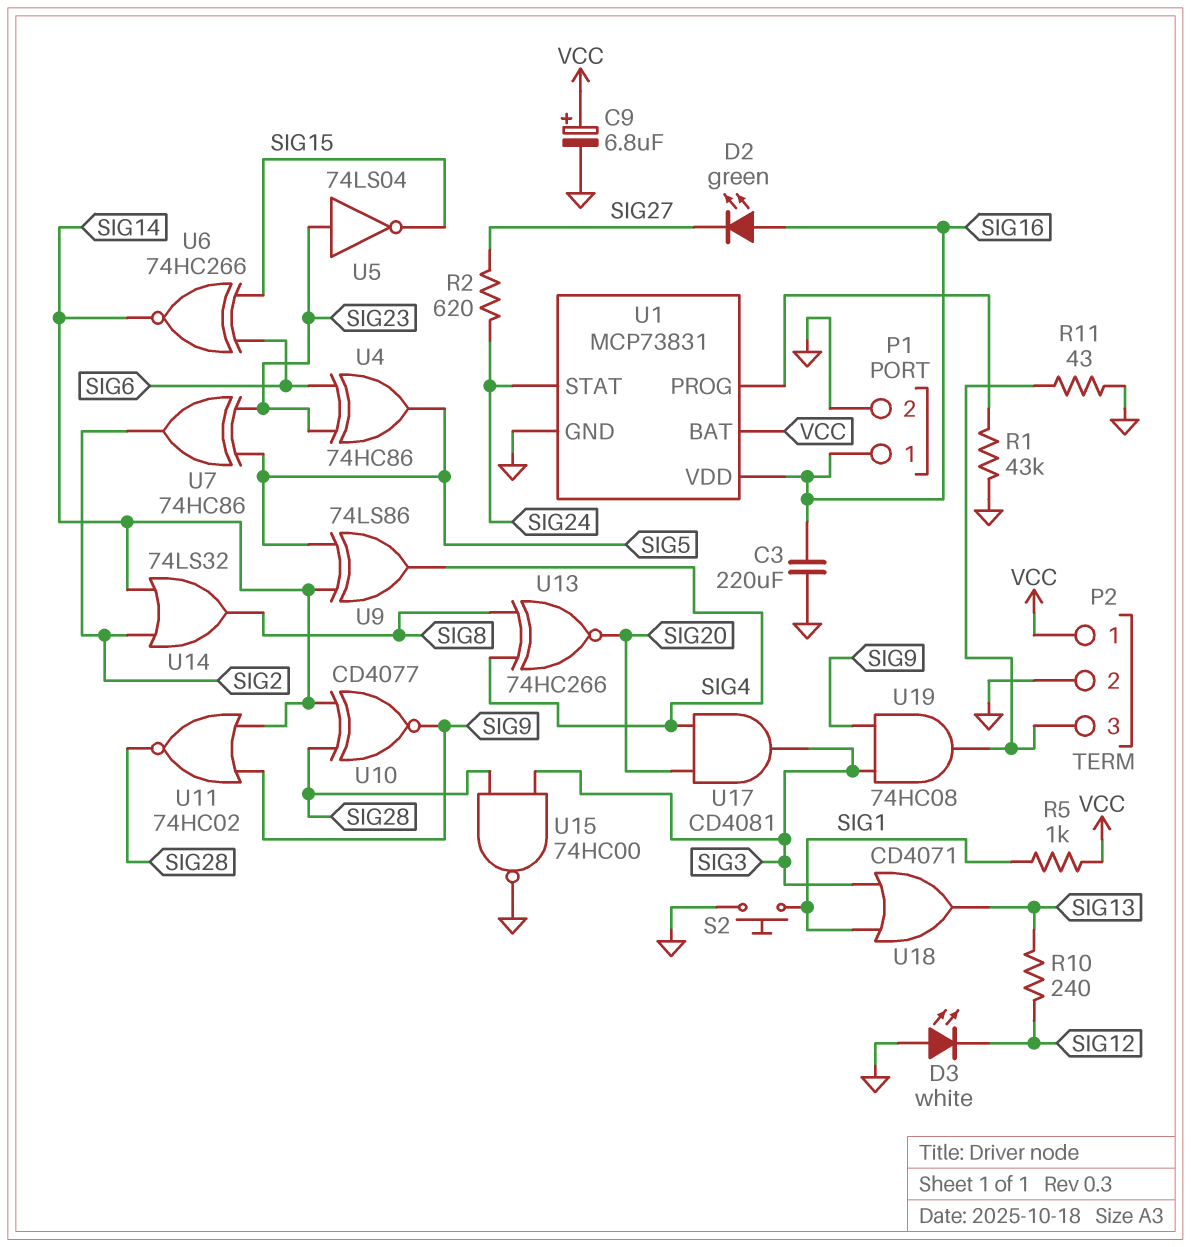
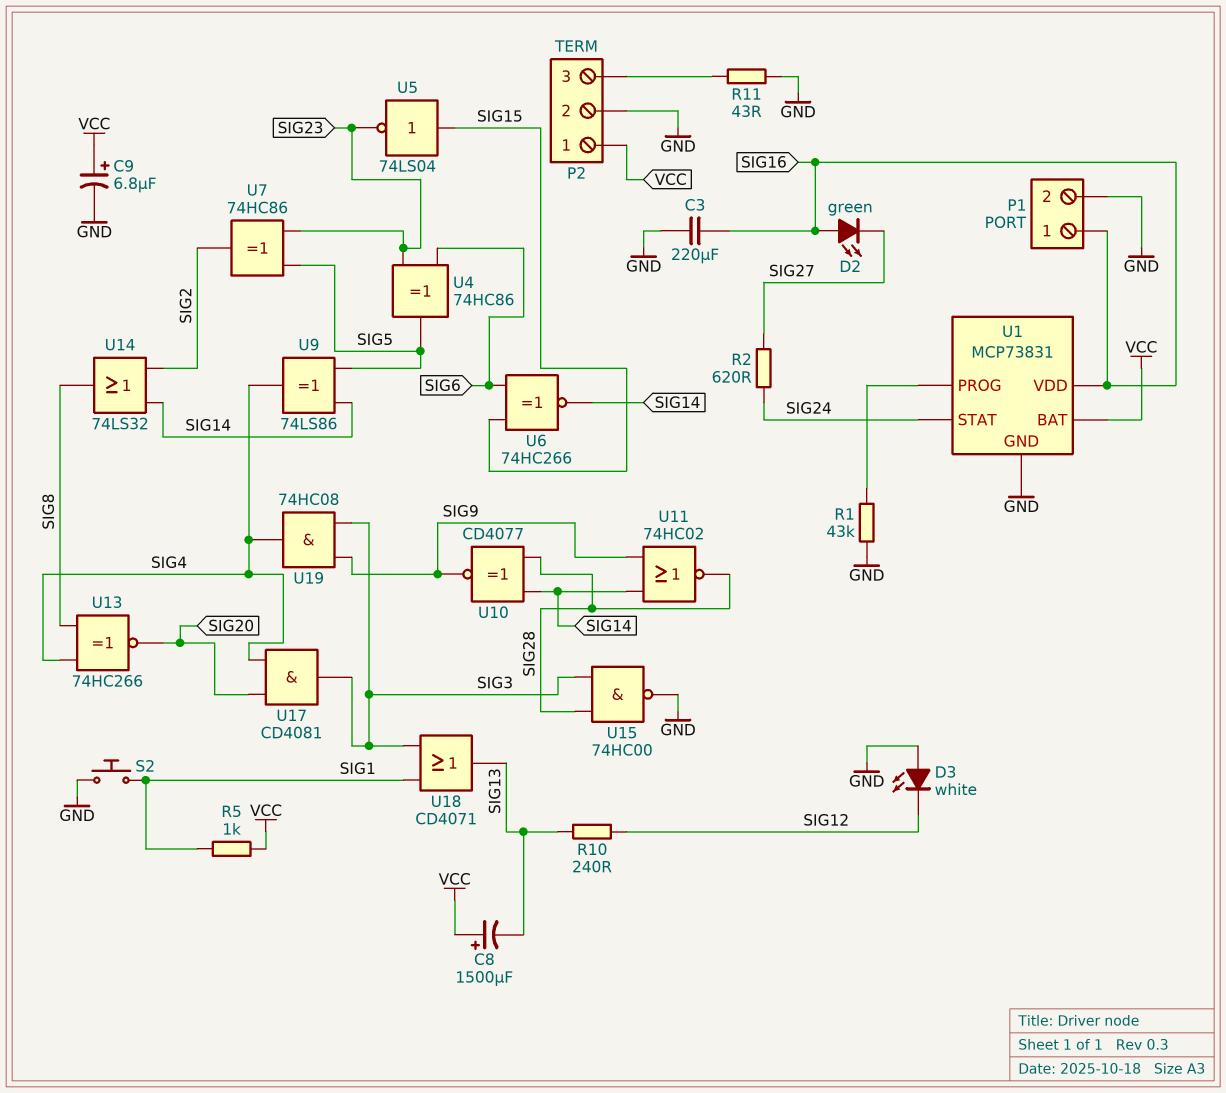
C8: none -> 1500uF (plus VCC, minus SIG13)
U5: NOT 74LS04 (in SIG23, out SIG15) -> NOT 74LS04 (in SIG15, out SIG23)
U19: AND 74HC08 (in SIG3, in SIG9, out P2/3) -> AND 74HC08 (in SIG3, in SIG9, out SIG4)

